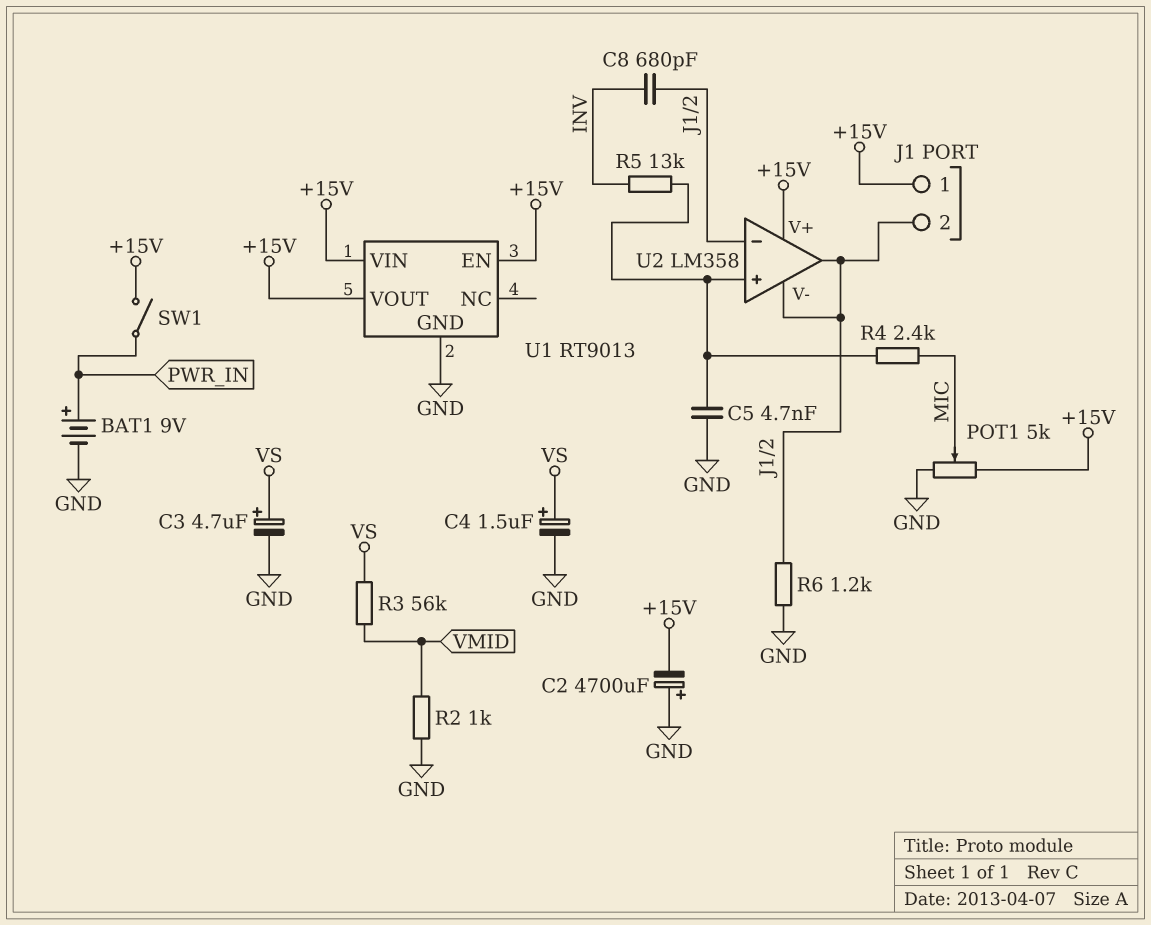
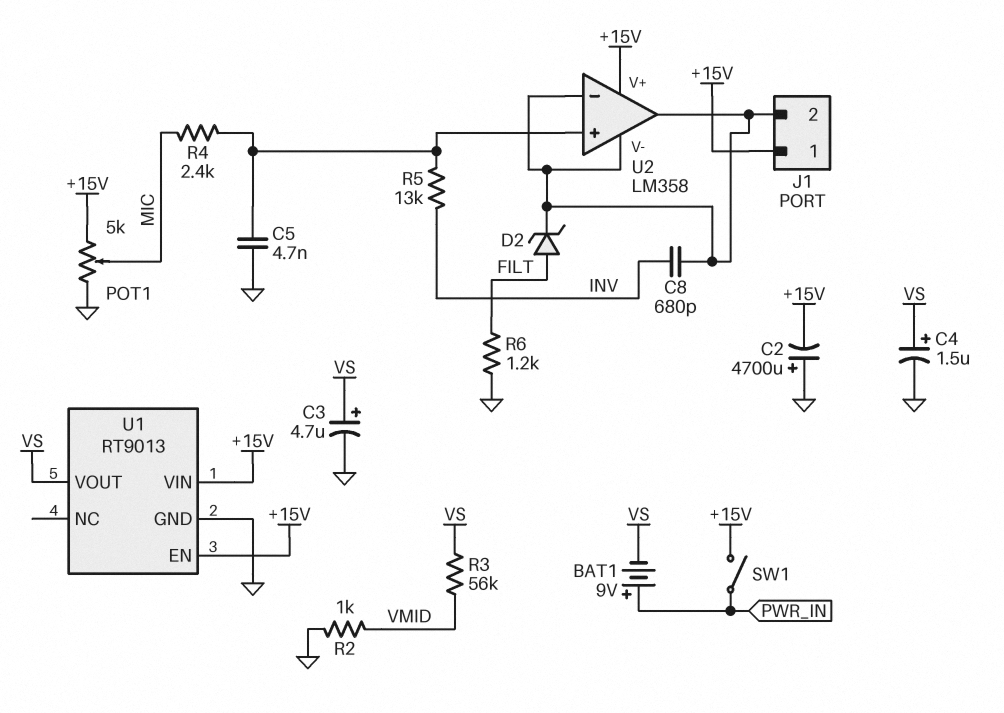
BAT1: 9V (plus PWR_IN, minus GND) -> 9V (plus PWR_IN, minus VS)
D2: none -> zener (A FILT, K J1/2)
R6: 1.2k (GND, J1/2) -> 1.2k (FILT, GND)
U1 pin VOUT: +15V -> VS

